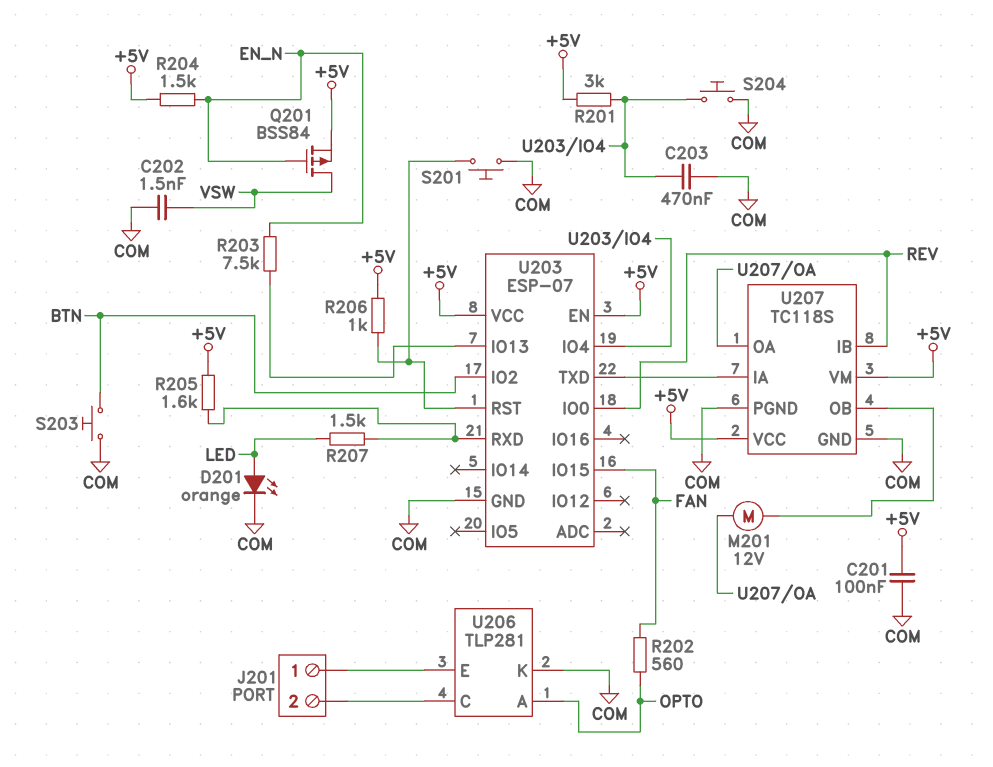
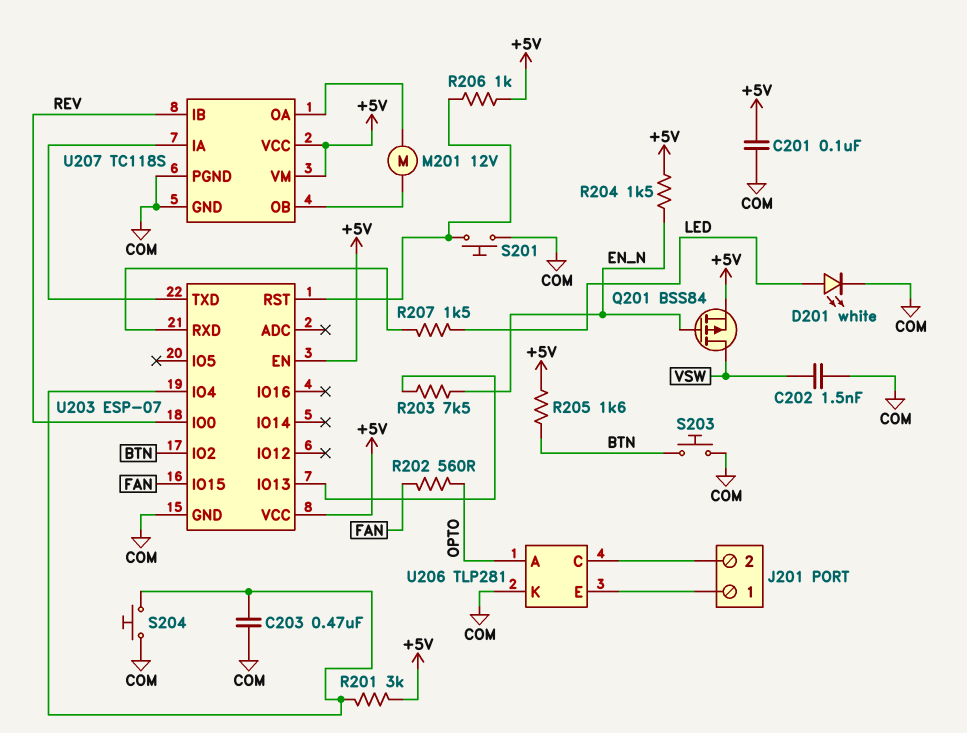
D201: LED orange (A LED, K COM) -> LED white (A LED, K COM)
R205: 1.6k (+5V, U203/RXD) -> 1.6k (+5V, BTN)

